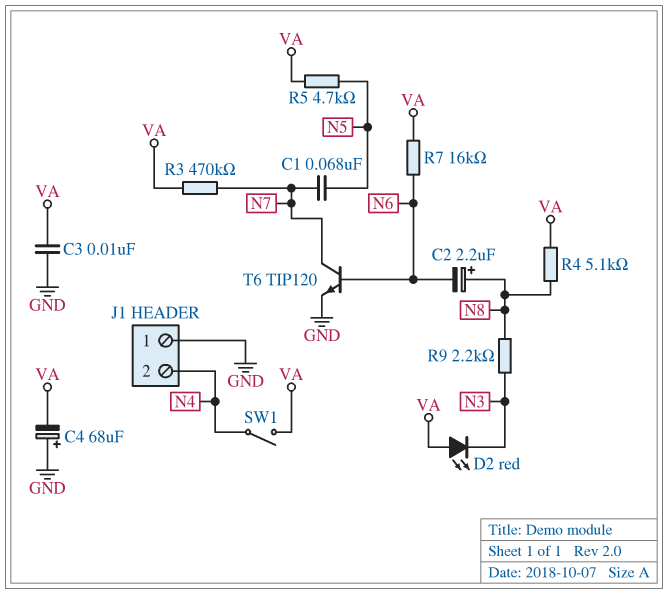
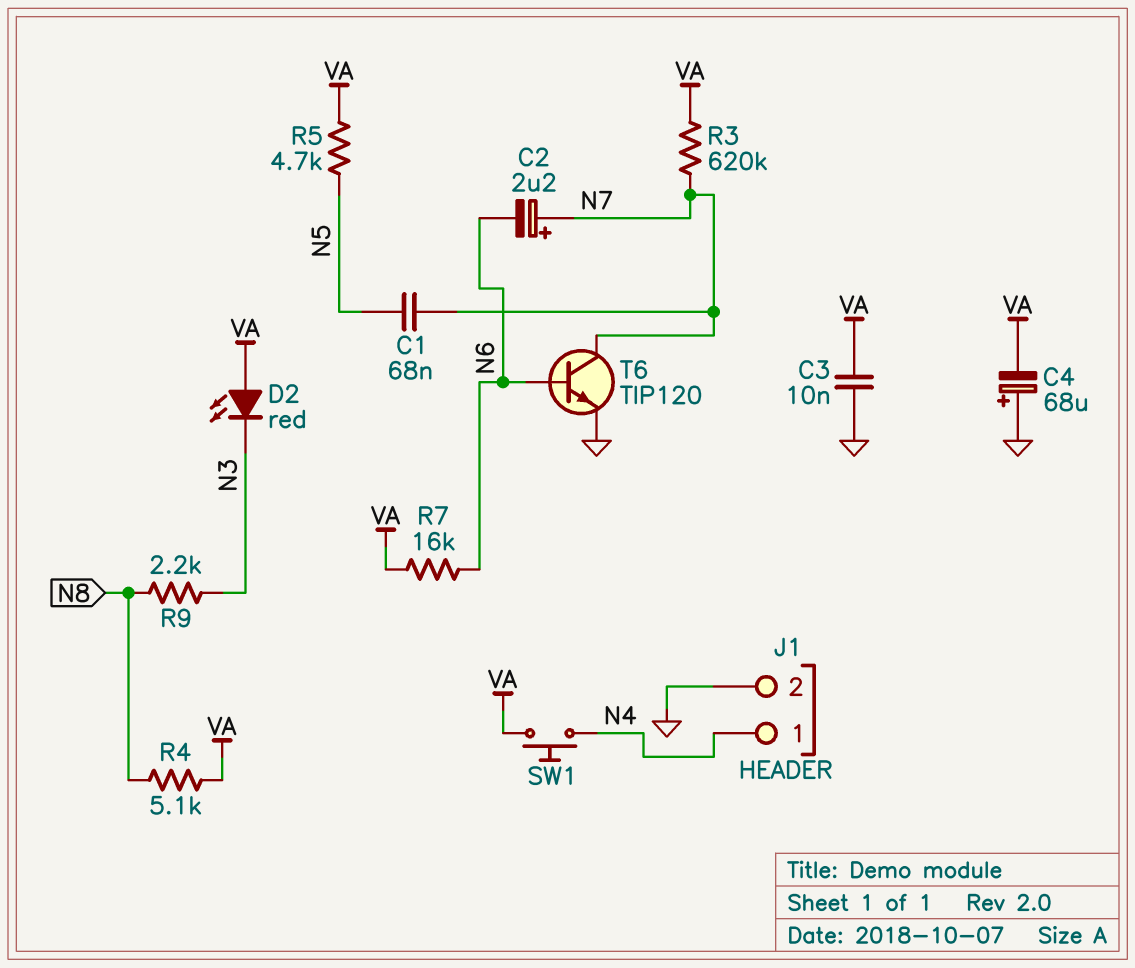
C2: 2.2uF (plus N8, minus N6) -> 2.2uF (plus N7, minus N6)
J1 pin 1: GND -> N4
J1 pin 2: N4 -> GND
R3: 470k (N7, VA) -> 620k (N7, VA)
SW1: switch (N4, VA) -> button (N4, VA)

